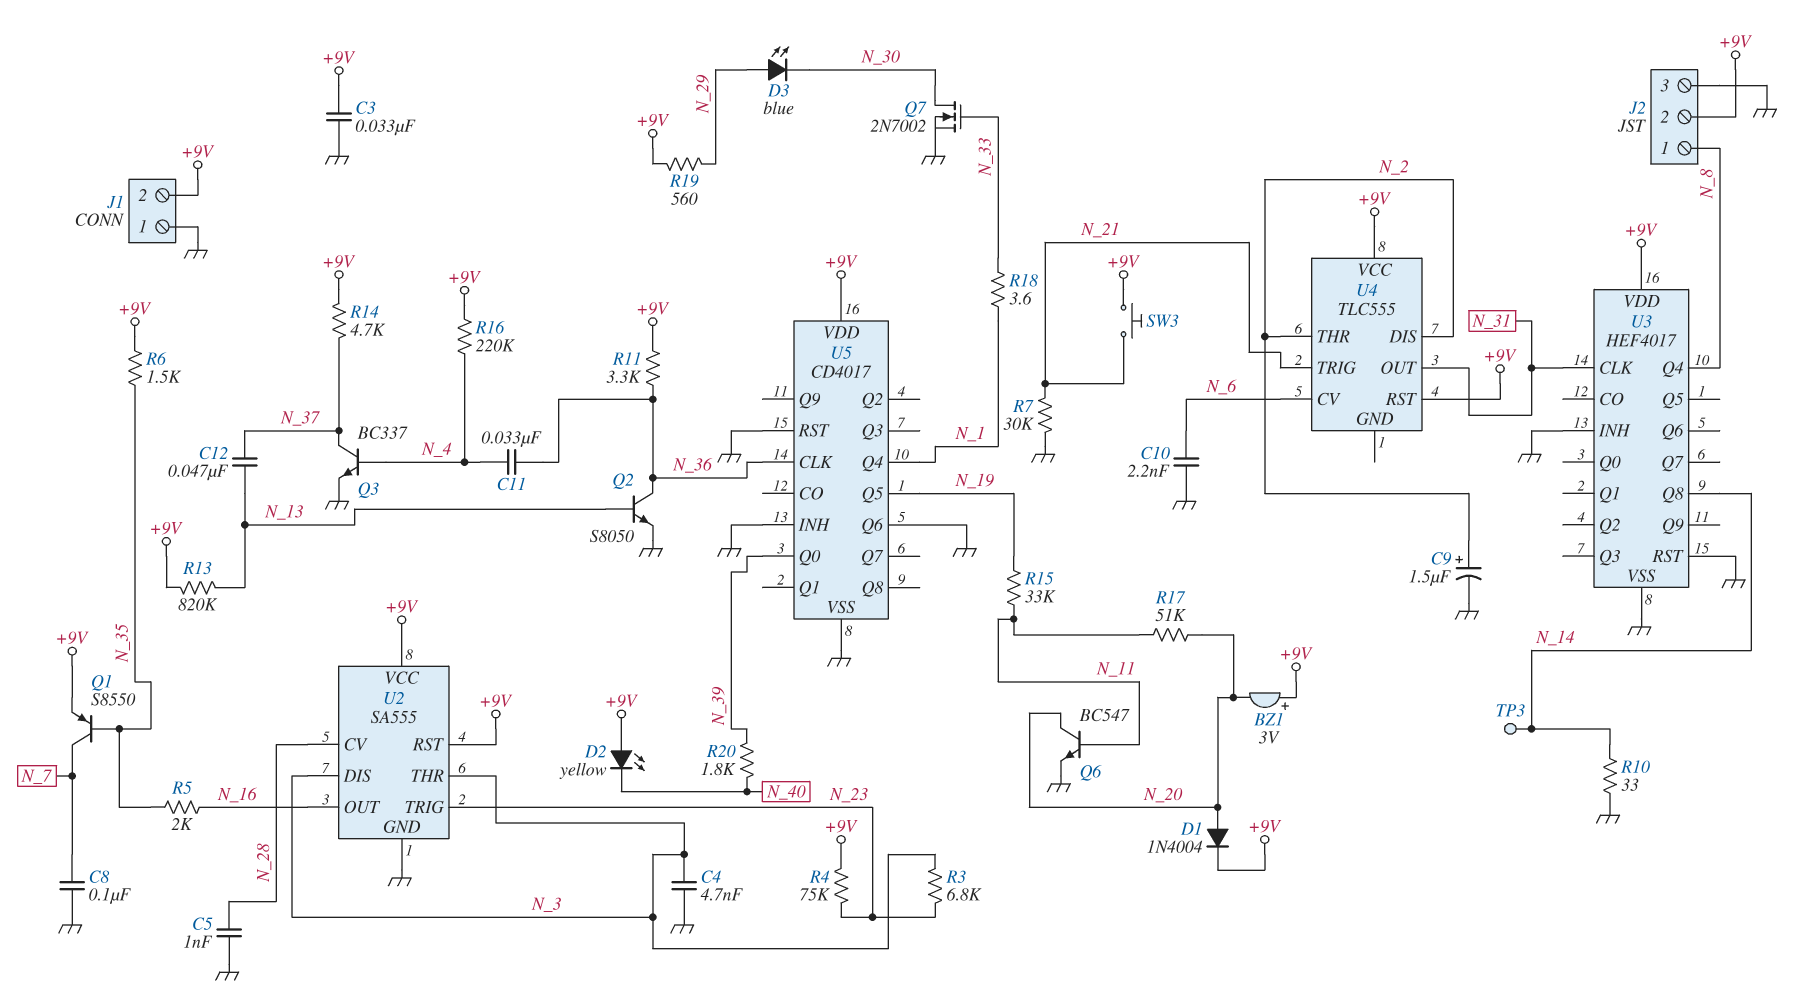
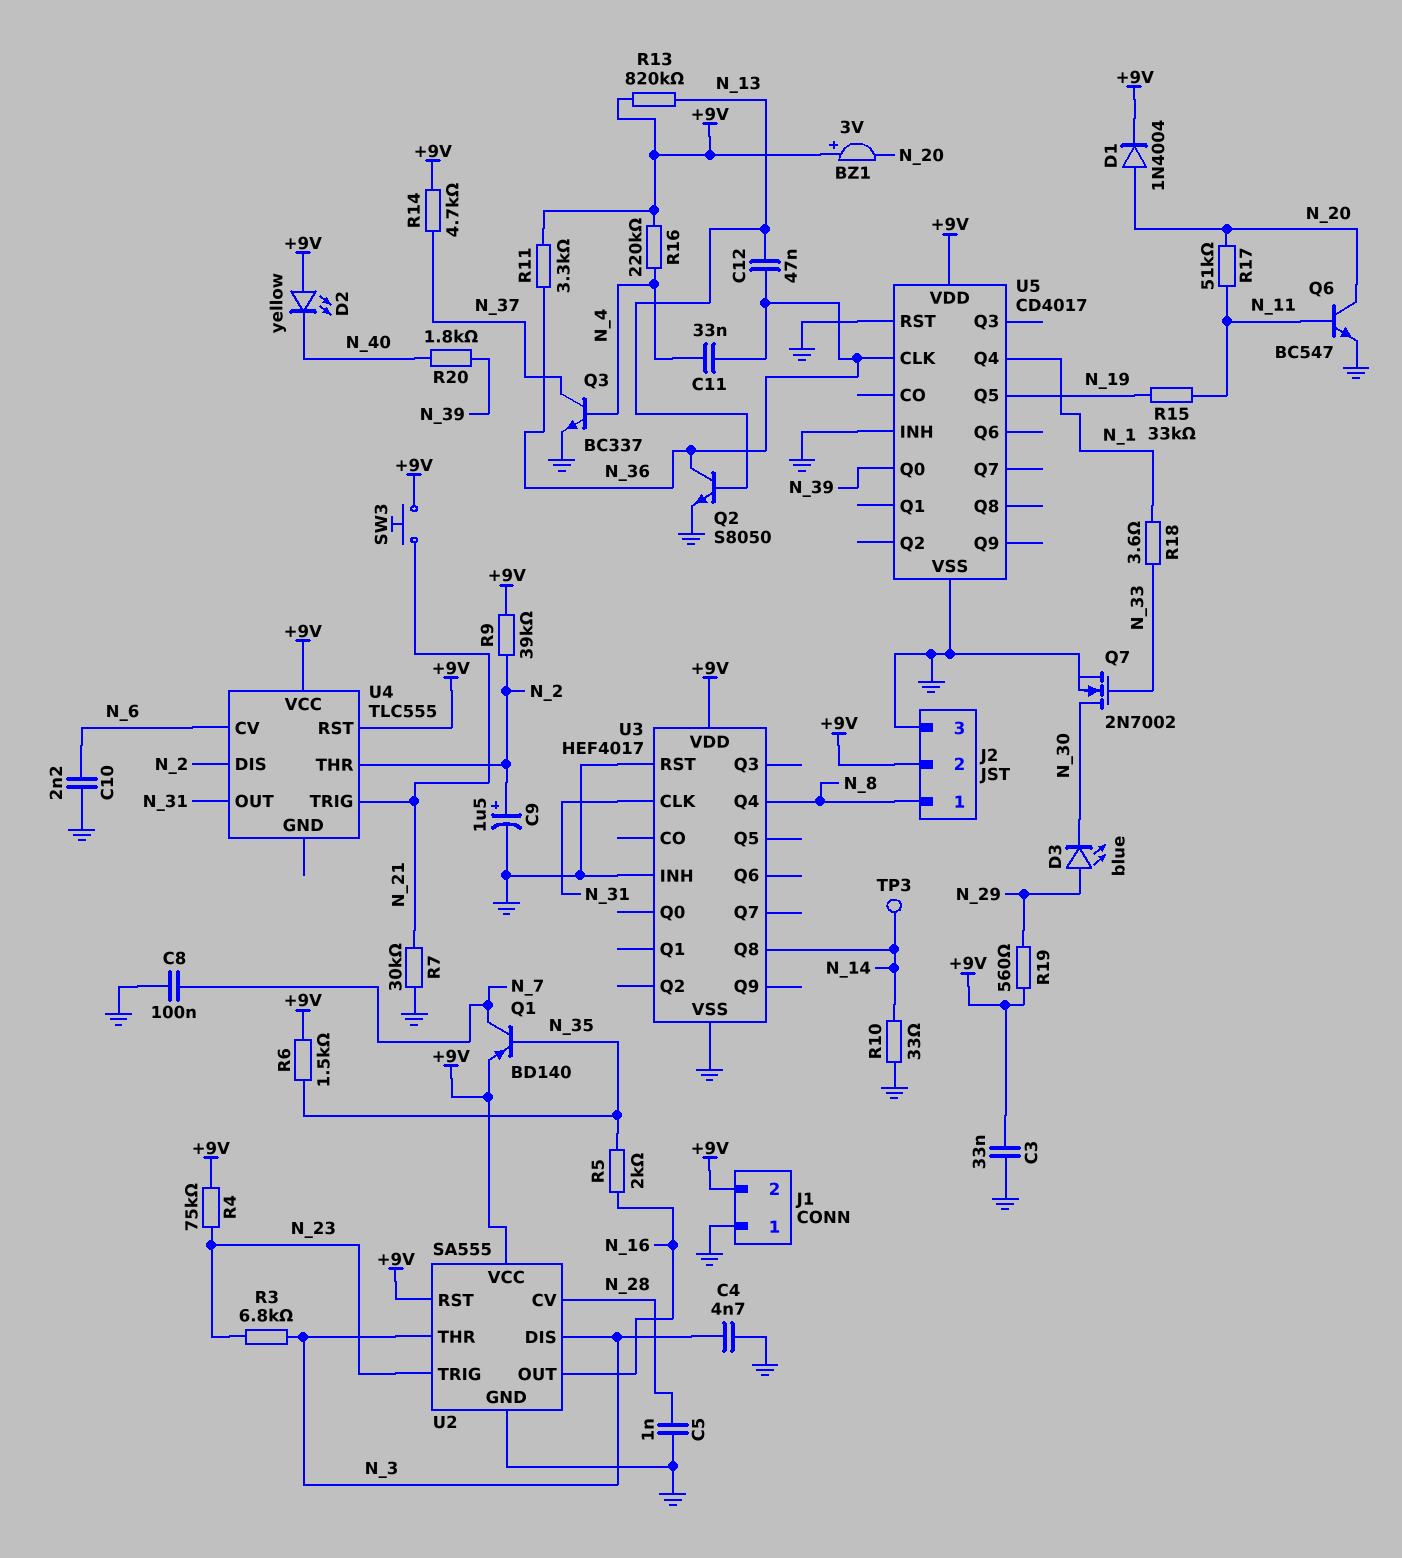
C12: 47nF (N_13, N_37) -> 47nF (N_13, N_36)
Q1: PNP S8550 (B N_35, C N_7, E +9V) -> PNP BD140 (B N_35, C N_7, E +9V)
R9: none -> 39k (+9V, N_2)
U5 pin Q6: GND -> none

